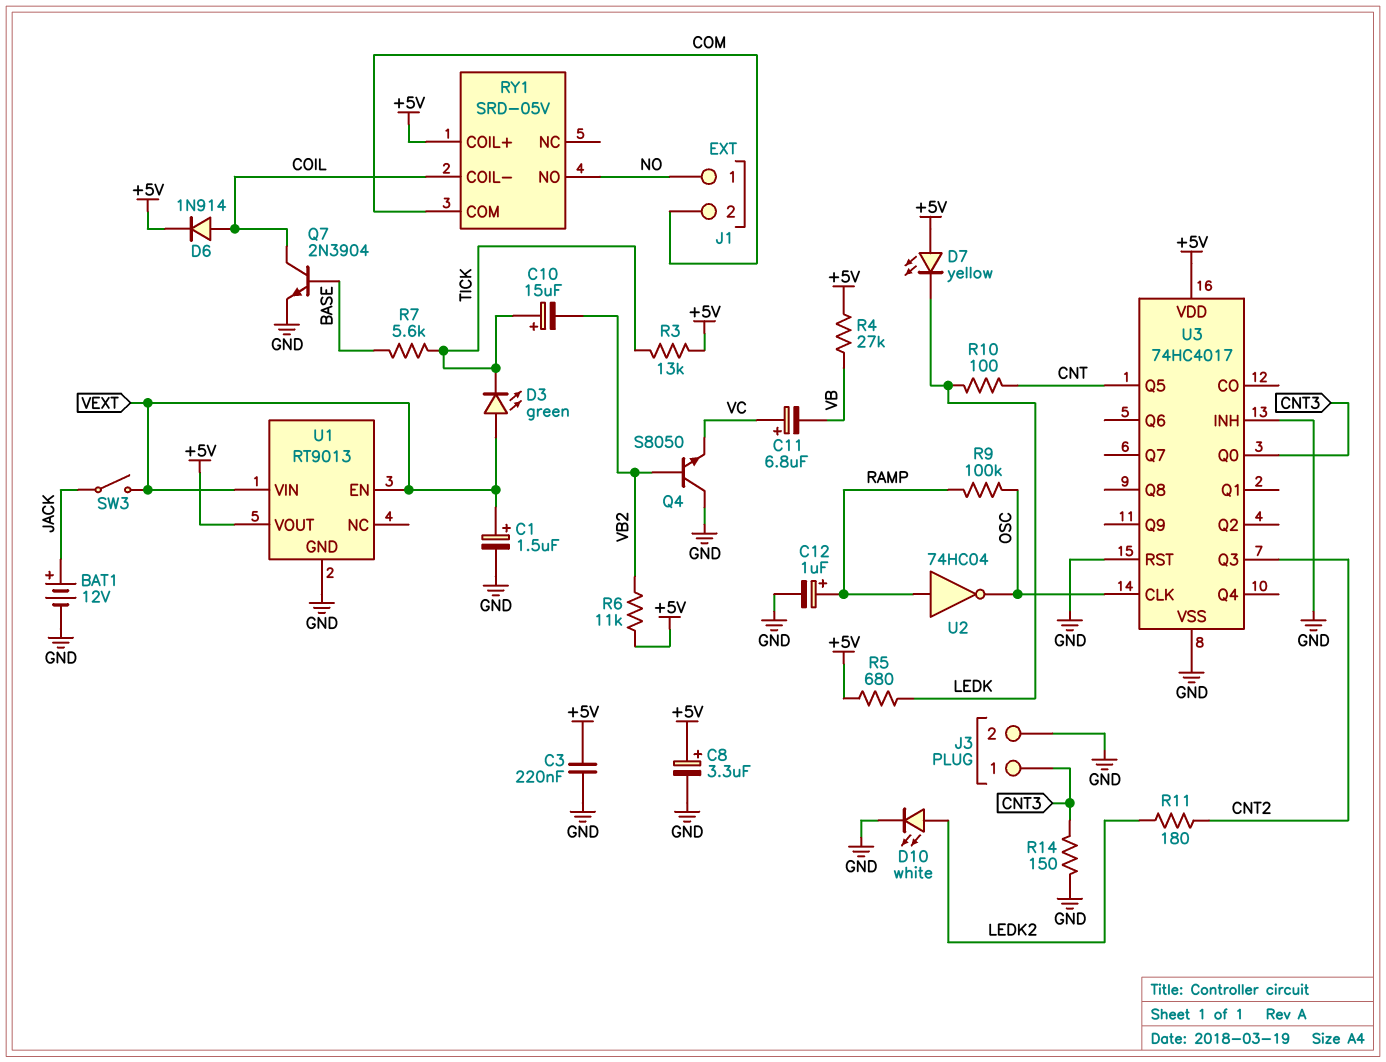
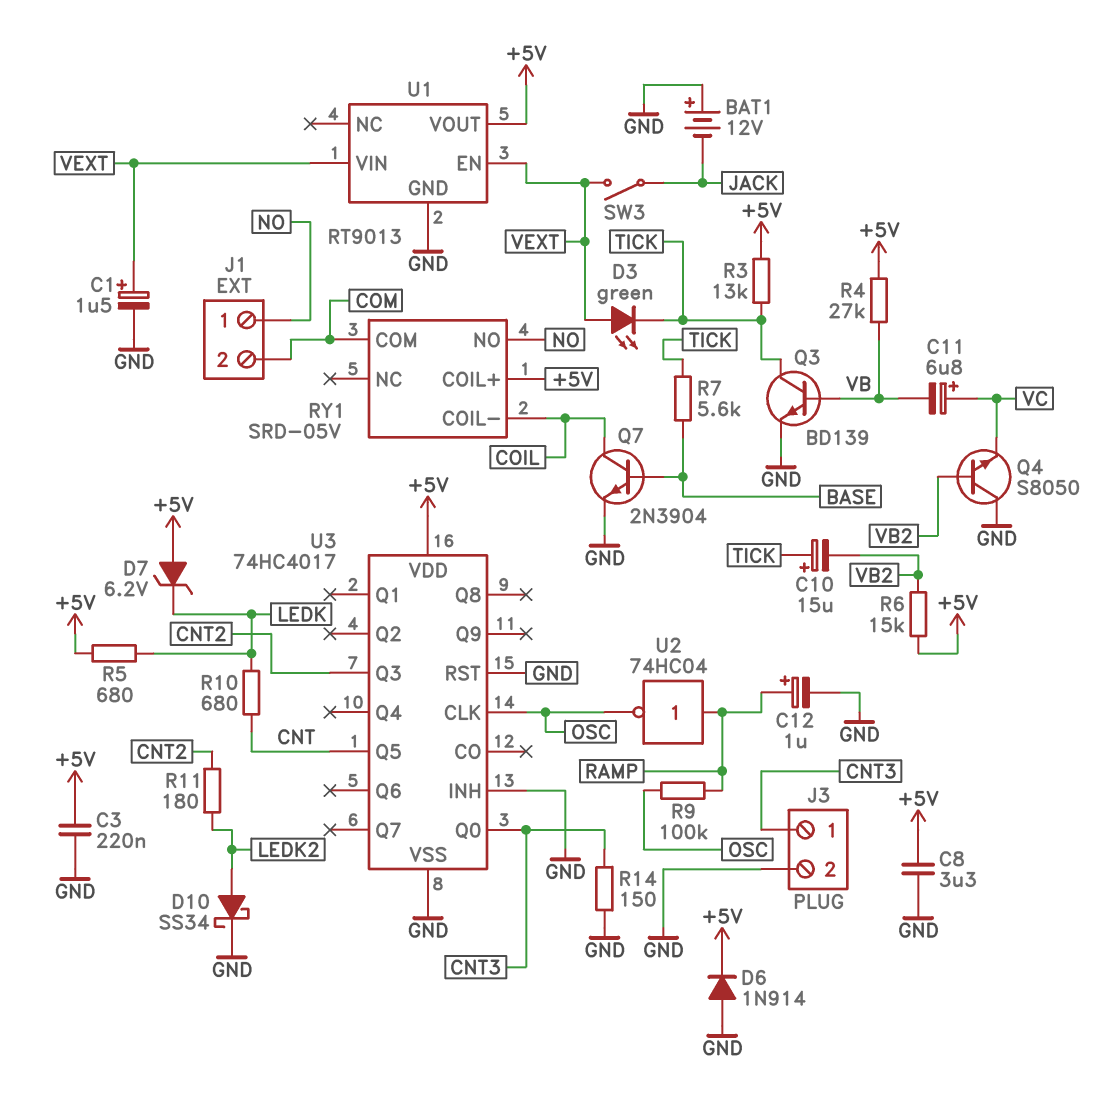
BAT1: 12V (plus JACK, minus GND) -> 12V (plus GND, minus JACK)
C8: 3.3uF (plus +5V, minus GND) -> 3.3uF (+5V, GND)
D6: diode 1N914 (A COIL, K +5V) -> diode 1N914 (A GND, K +5V)
D7: LED yellow (A +5V, K LEDK) -> zener 6.2V (A +5V, K LEDK)
D10: LED white (A LEDK2, K GND) -> schottky SS34 (A LEDK2, K GND)
Q3: none -> NPN BD139 (B VB, C TICK, E GND)
R6: 11k (+5V, VB2) -> 15k (+5V, VB2)
R10: 100 (CNT, LEDK) -> 680 (CNT, LEDK)

